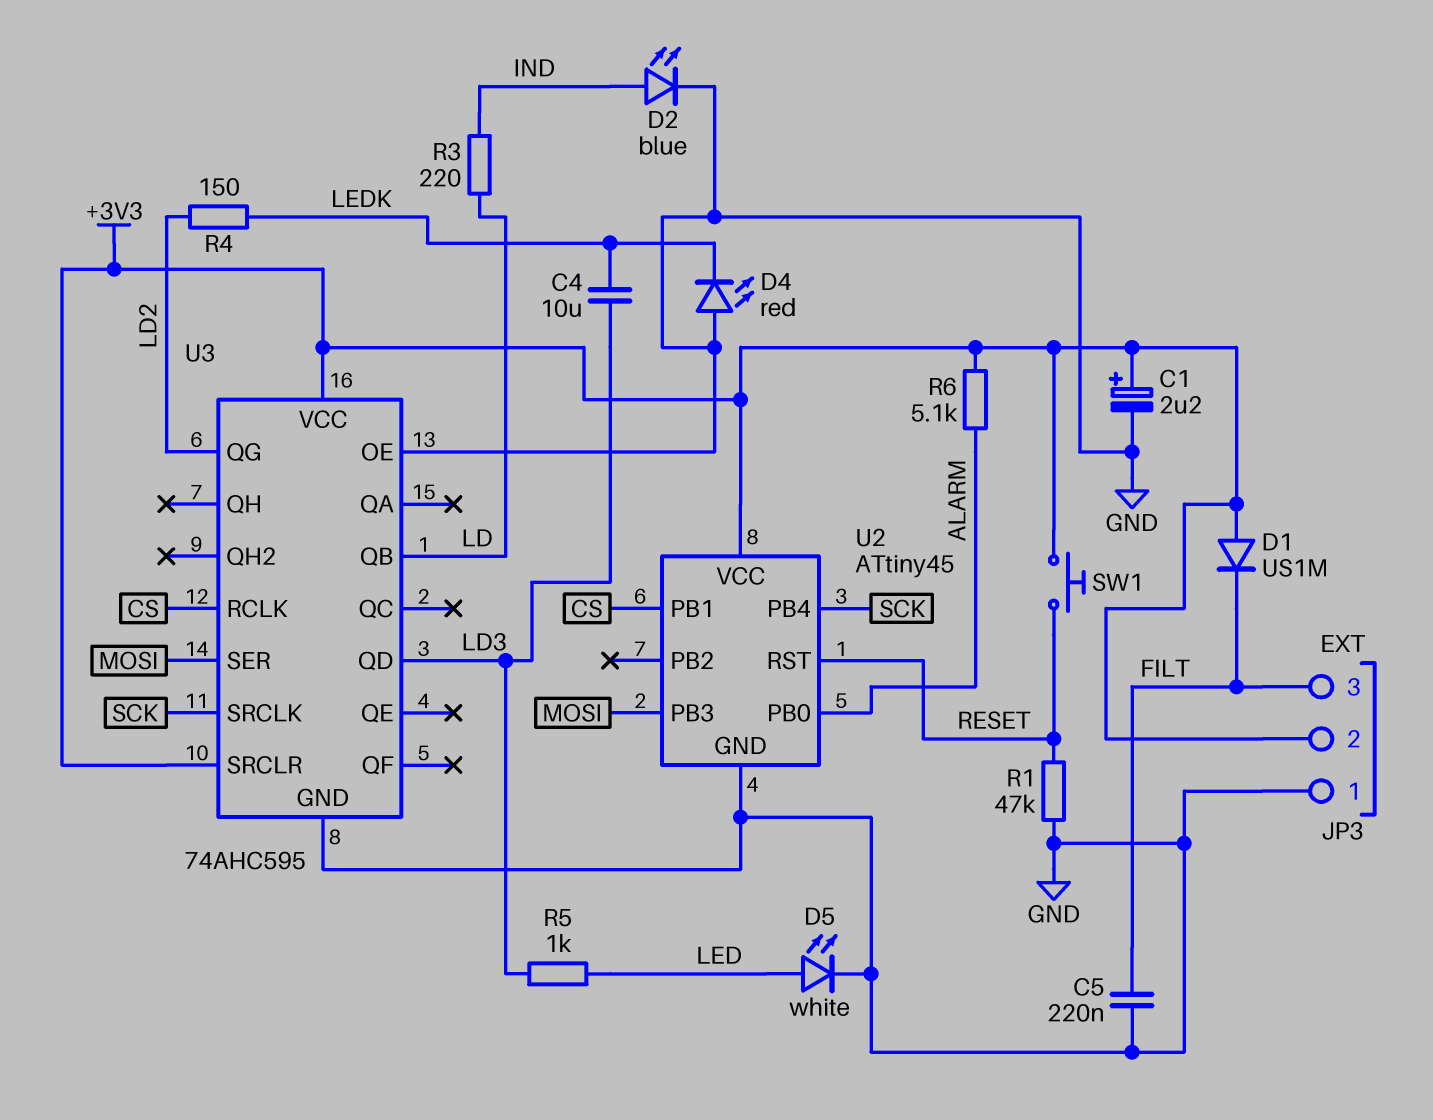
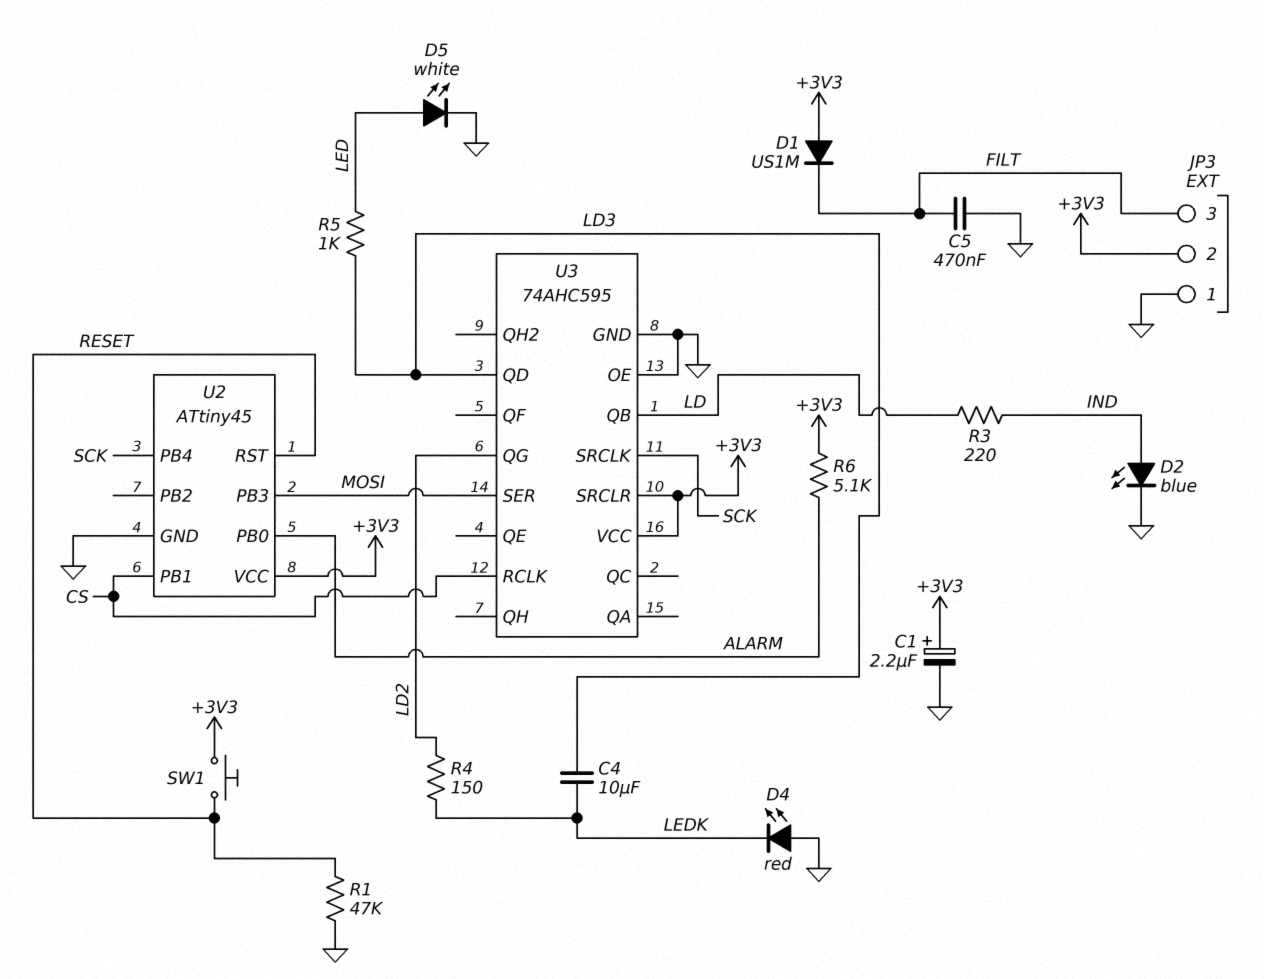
C5: 220nF (FILT, GND) -> 470nF (FILT, GND)

